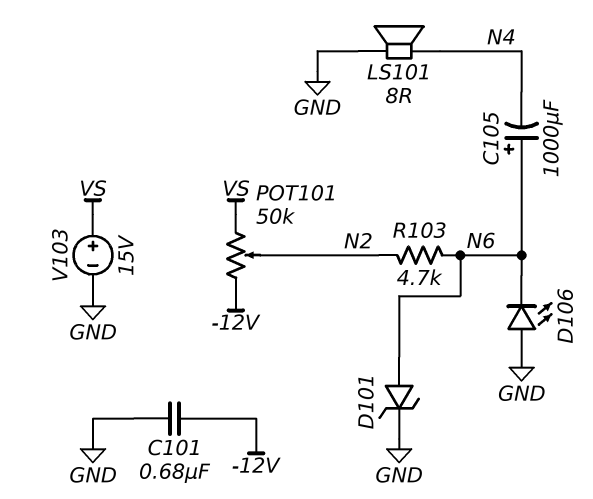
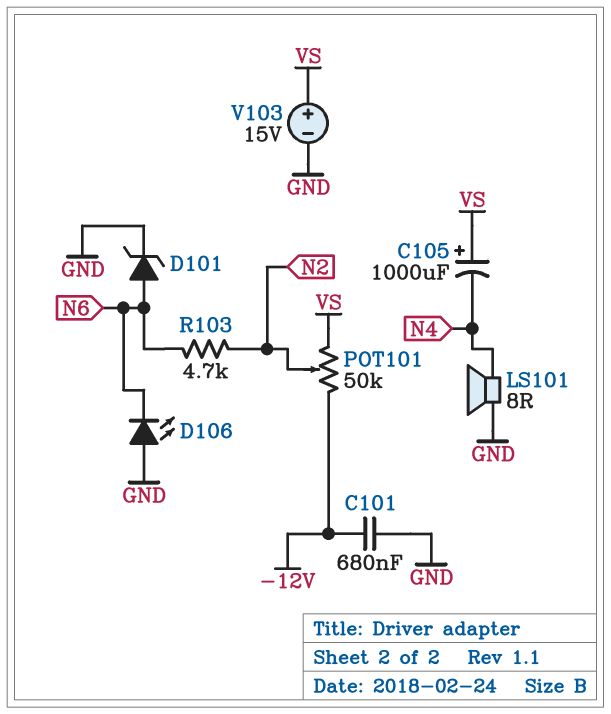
C105: 1000uF (plus N6, minus N4) -> 1000uF (plus VS, minus N4)

